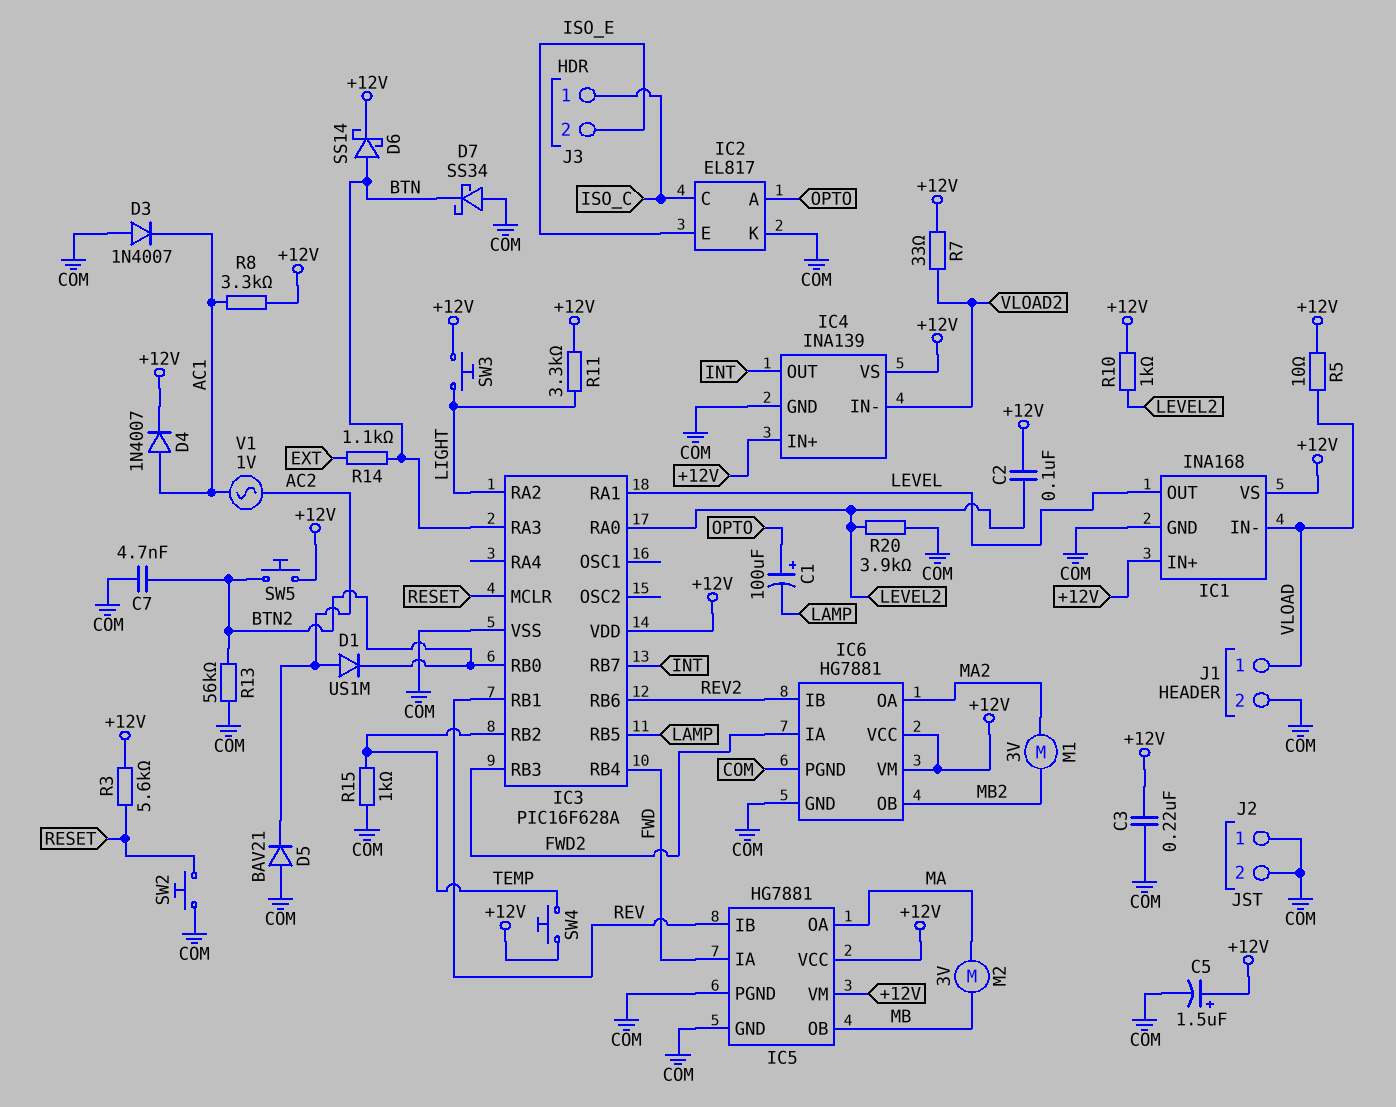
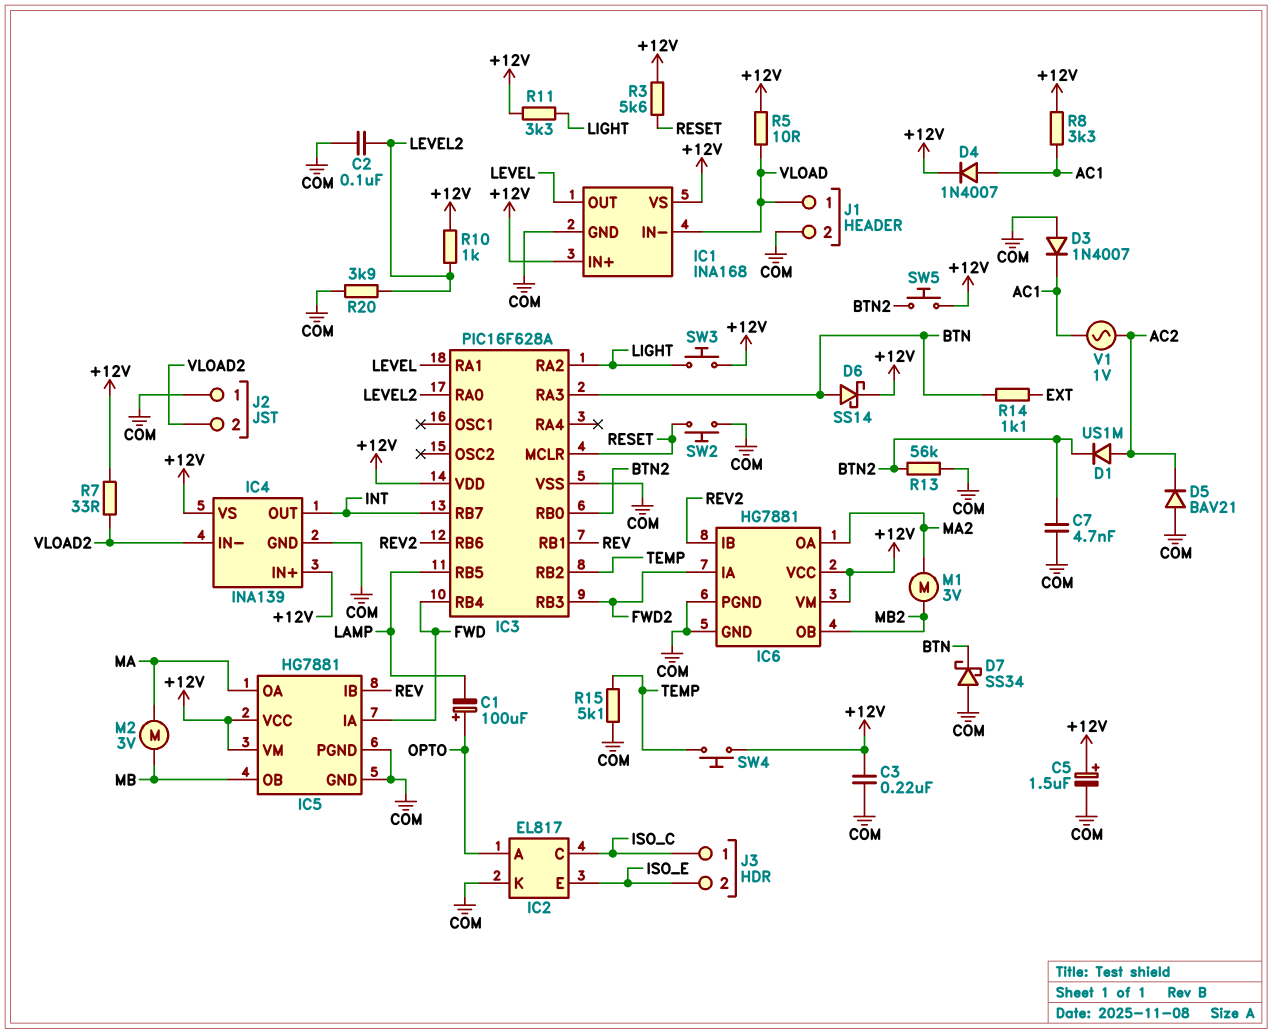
C2: 100nF (+12V, LEVEL2) -> 100nF (COM, LEVEL2)
J2 pin 2: COM -> VLOAD2
R15: 1k (COM, TEMP) -> 5.1k (COM, TEMP)

